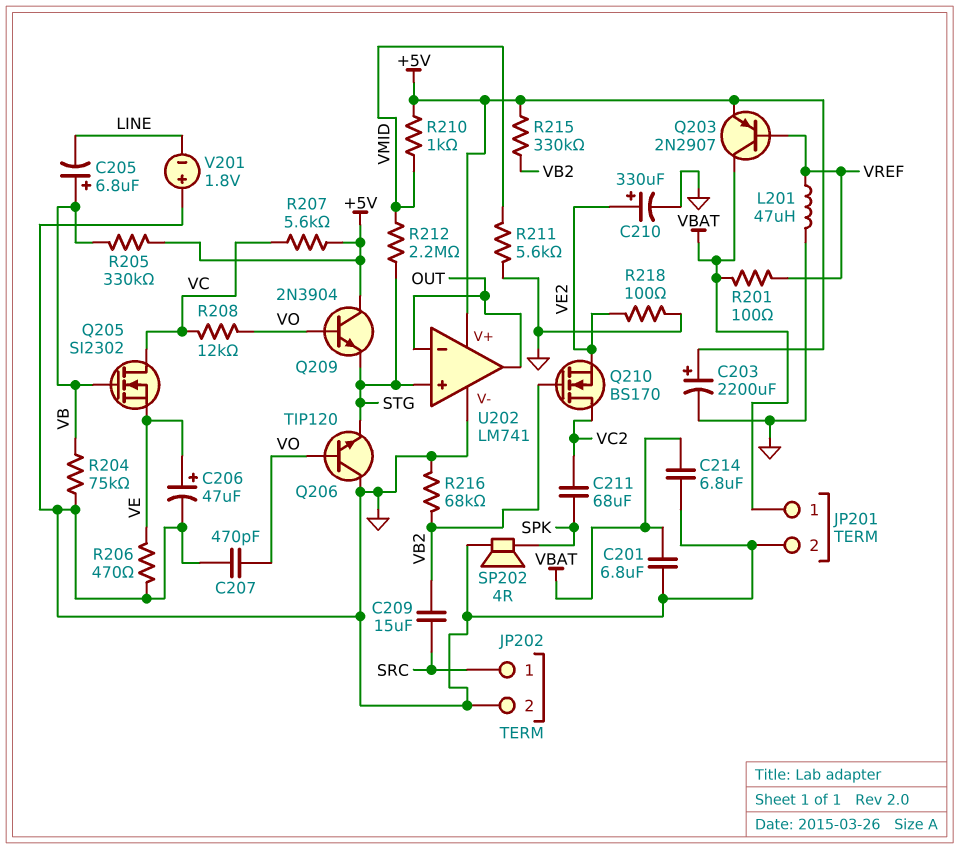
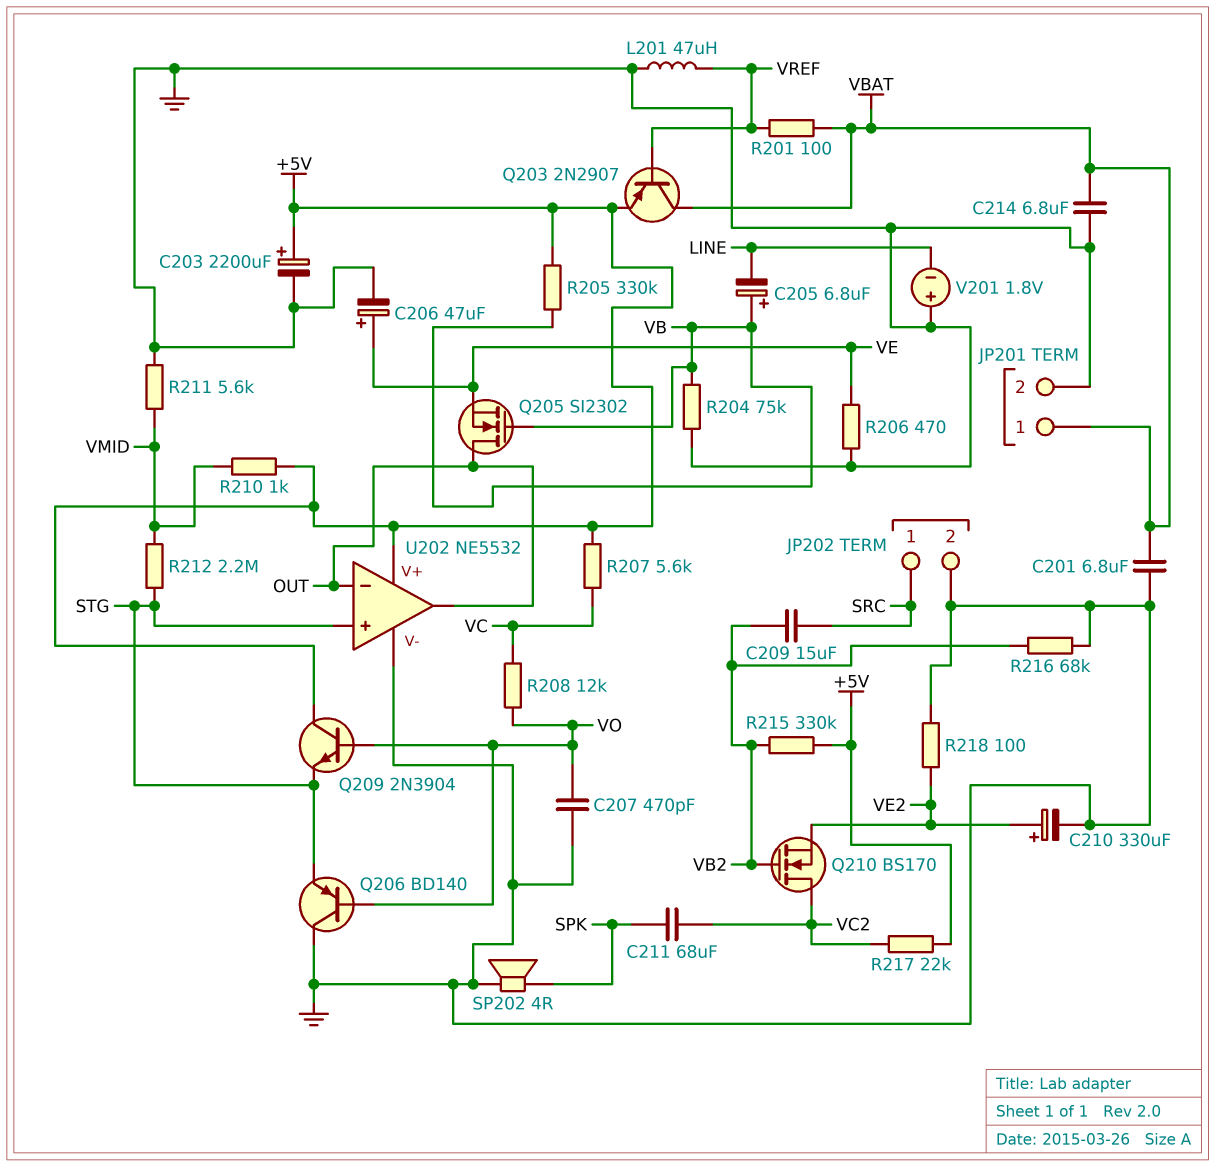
Q205: NMOS SI2302 (G VB, D VC, S VE) -> NMOS SI2302 (G VB, D OUT, S VE)
Q206: NPN TIP120 (B VO, C GND, E STG) -> PNP BD140 (B VO, C GND, E STG)
R217: none -> 22k (+5V, VC2)
U202: LM741 -> NE5532

